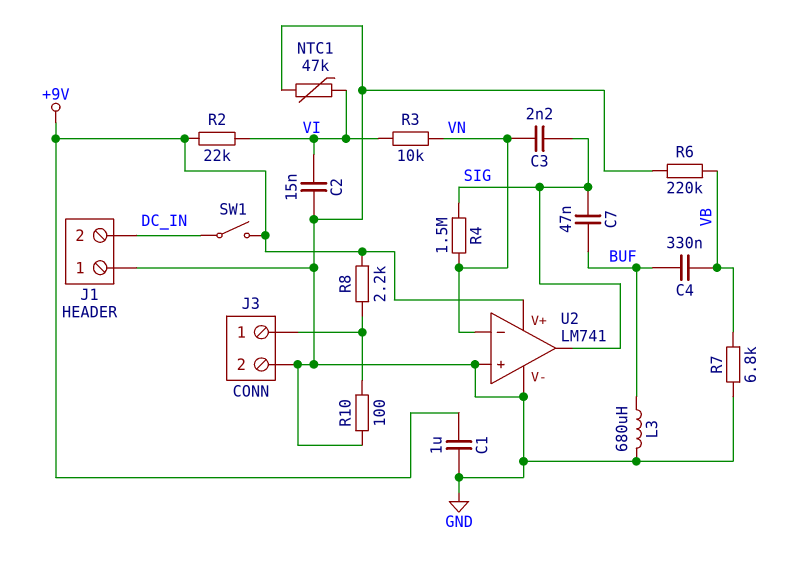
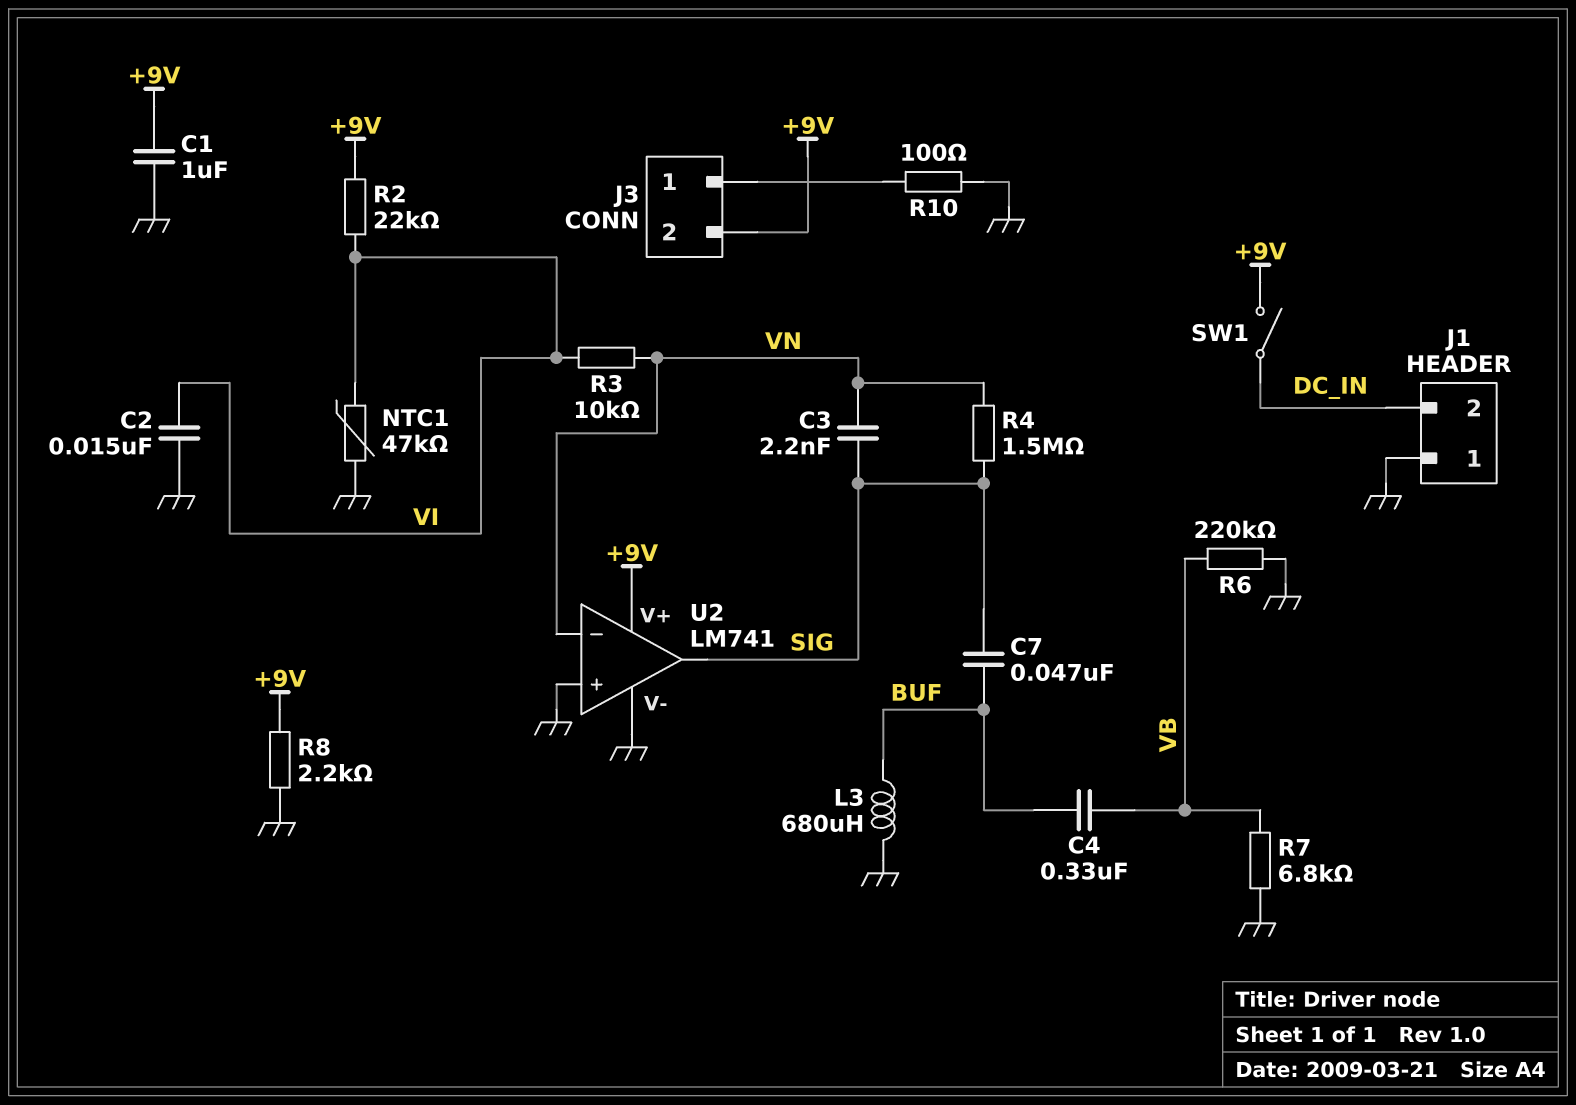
J3 pin 2: GND -> +9V
R8: 2.2k (+9V, J3/1) -> 2.2k (+9V, GND)

